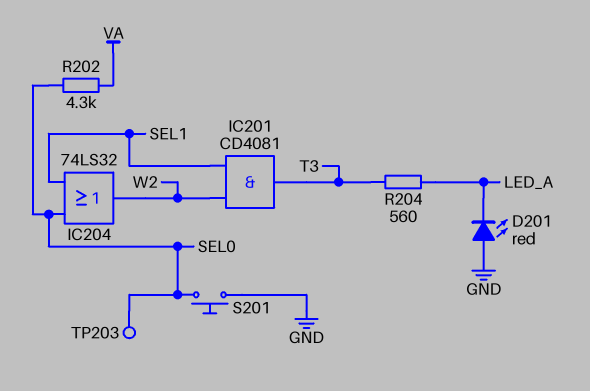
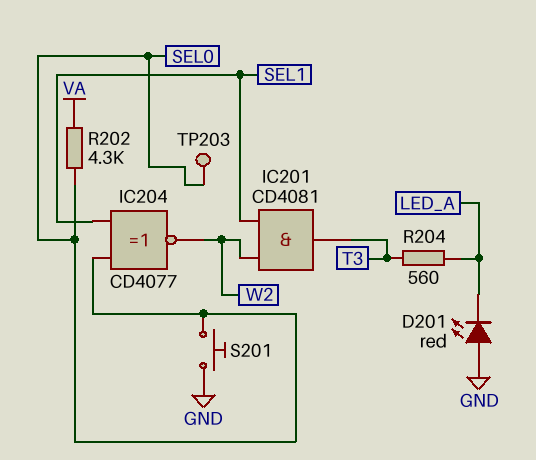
IC204: OR 74LS32 (in SEL0, in SEL1, out W2) -> XNOR CD4077 (in SEL0, in SEL1, out W2)

